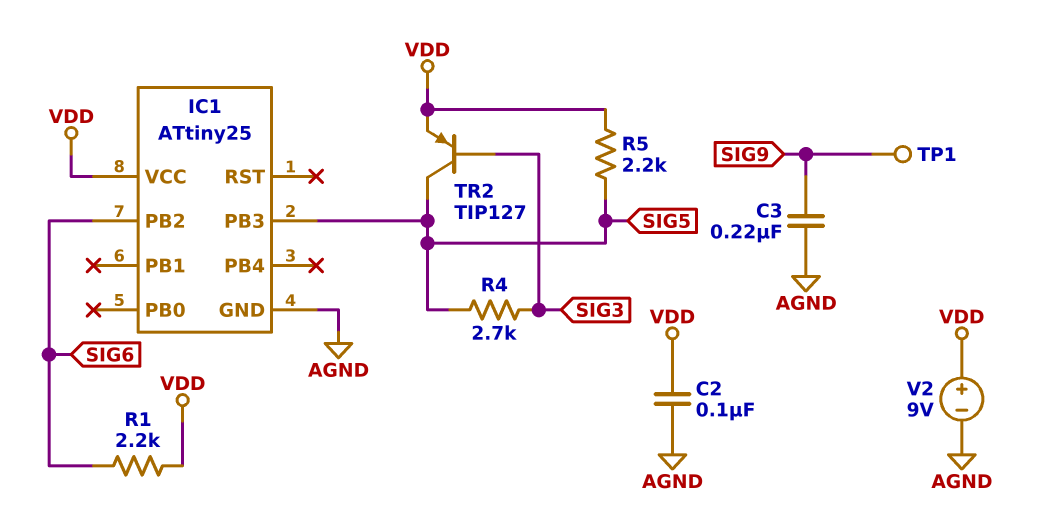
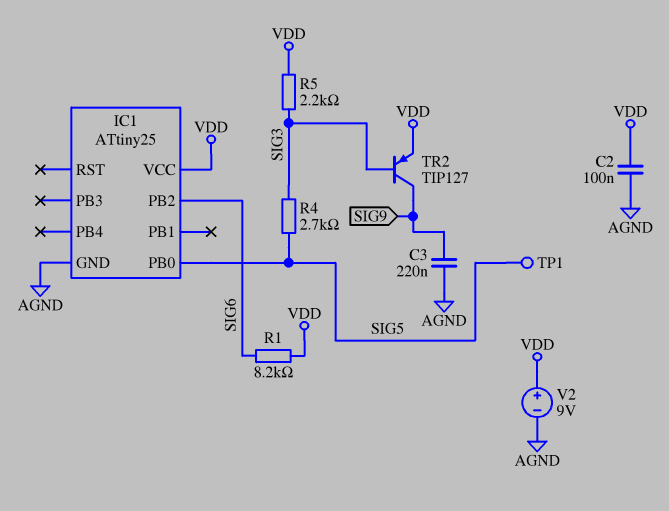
IC1 pin PB0: none -> SIG5
IC1 pin PB3: SIG5 -> none
R1: 2.2k (SIG6, VDD) -> 8.2k (SIG6, VDD)
R5: 2.2k (SIG5, VDD) -> 2.2k (SIG3, VDD)
TP1: test point (SIG9) -> test point (SIG5)
TR2: PNP TIP127 (B SIG3, C SIG5, E VDD) -> PNP TIP127 (B SIG3, C SIG9, E VDD)

